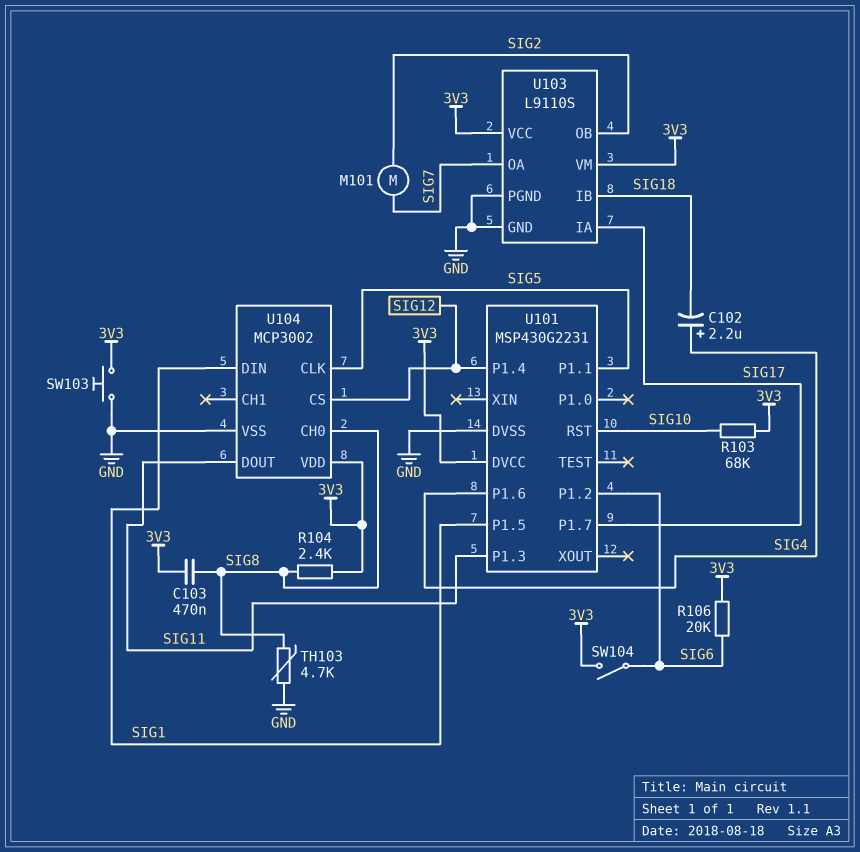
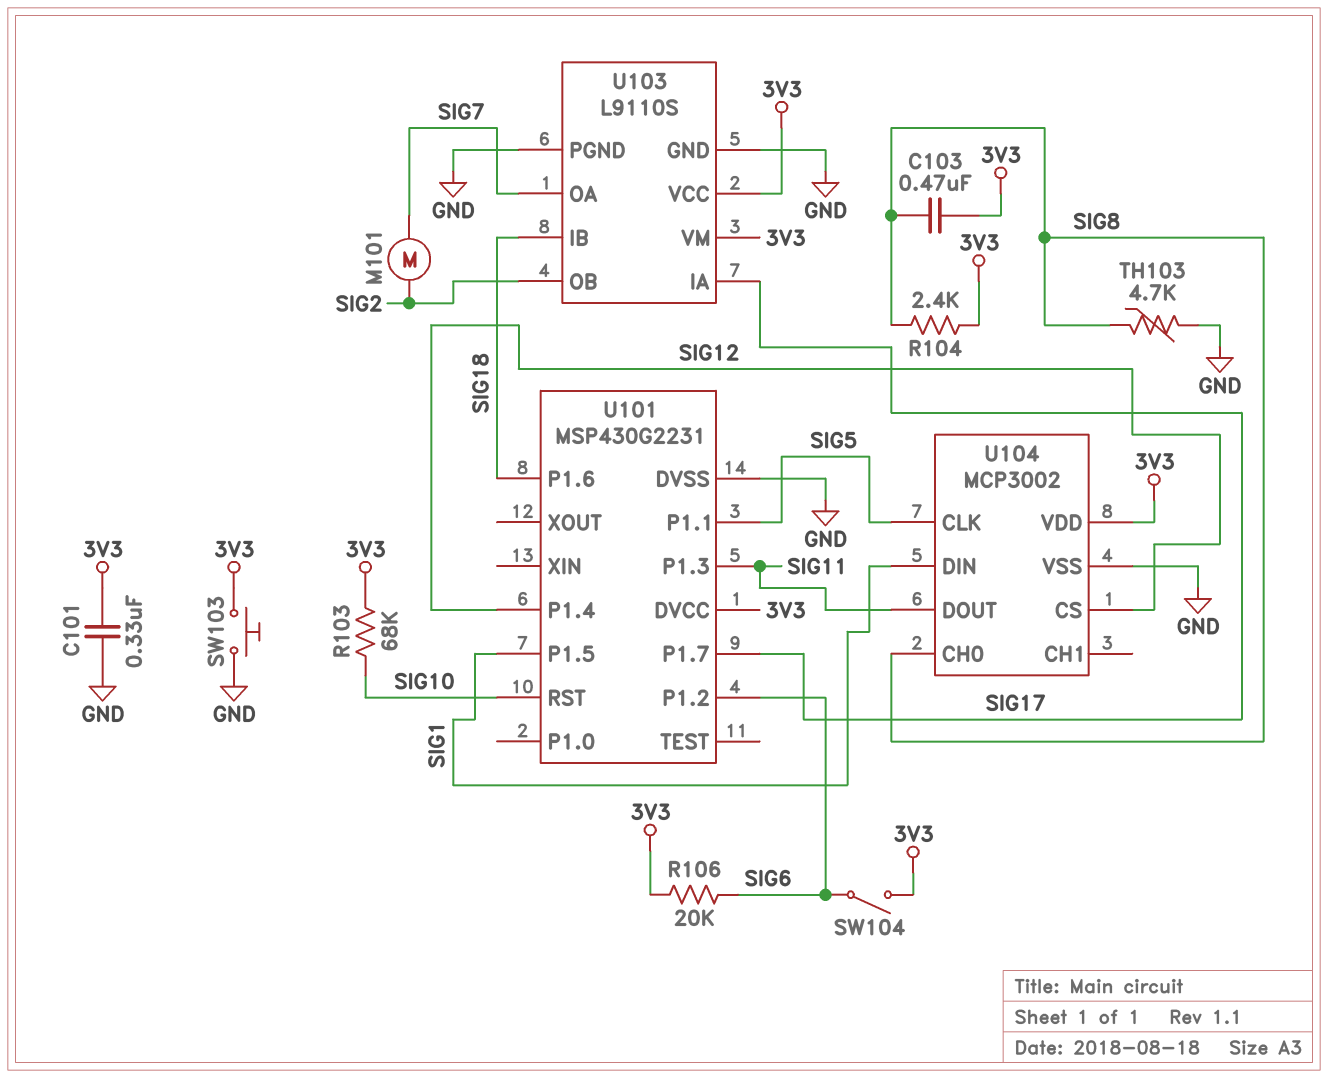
C101: none -> 330nF (3V3, GND)
C102: 2.2uF (plus SIG4, minus SIG18) -> none
U101 pin P1.6: SIG4 -> SIG18

